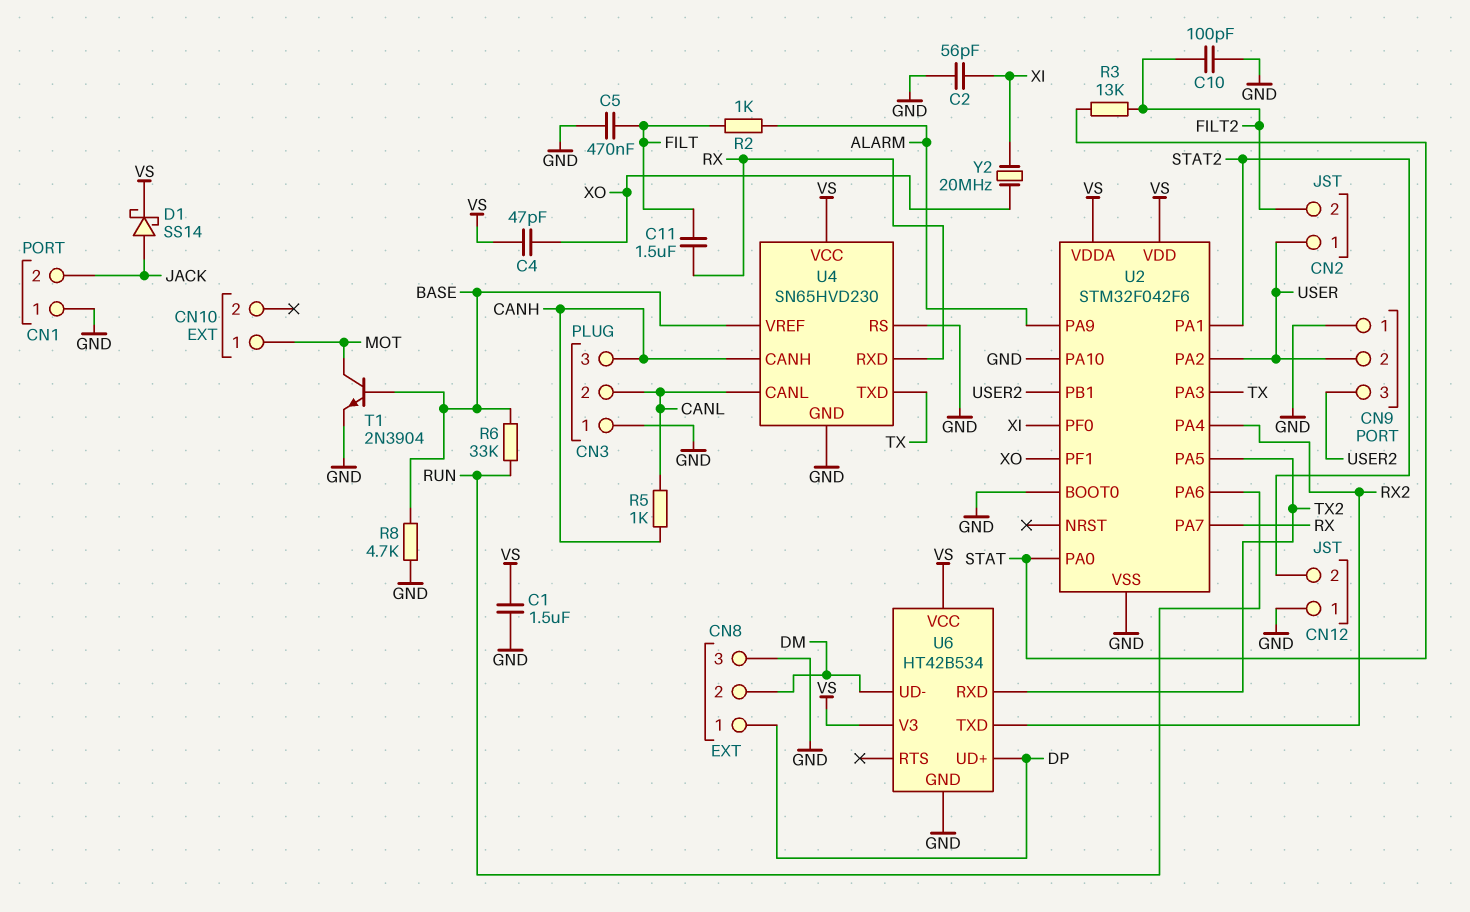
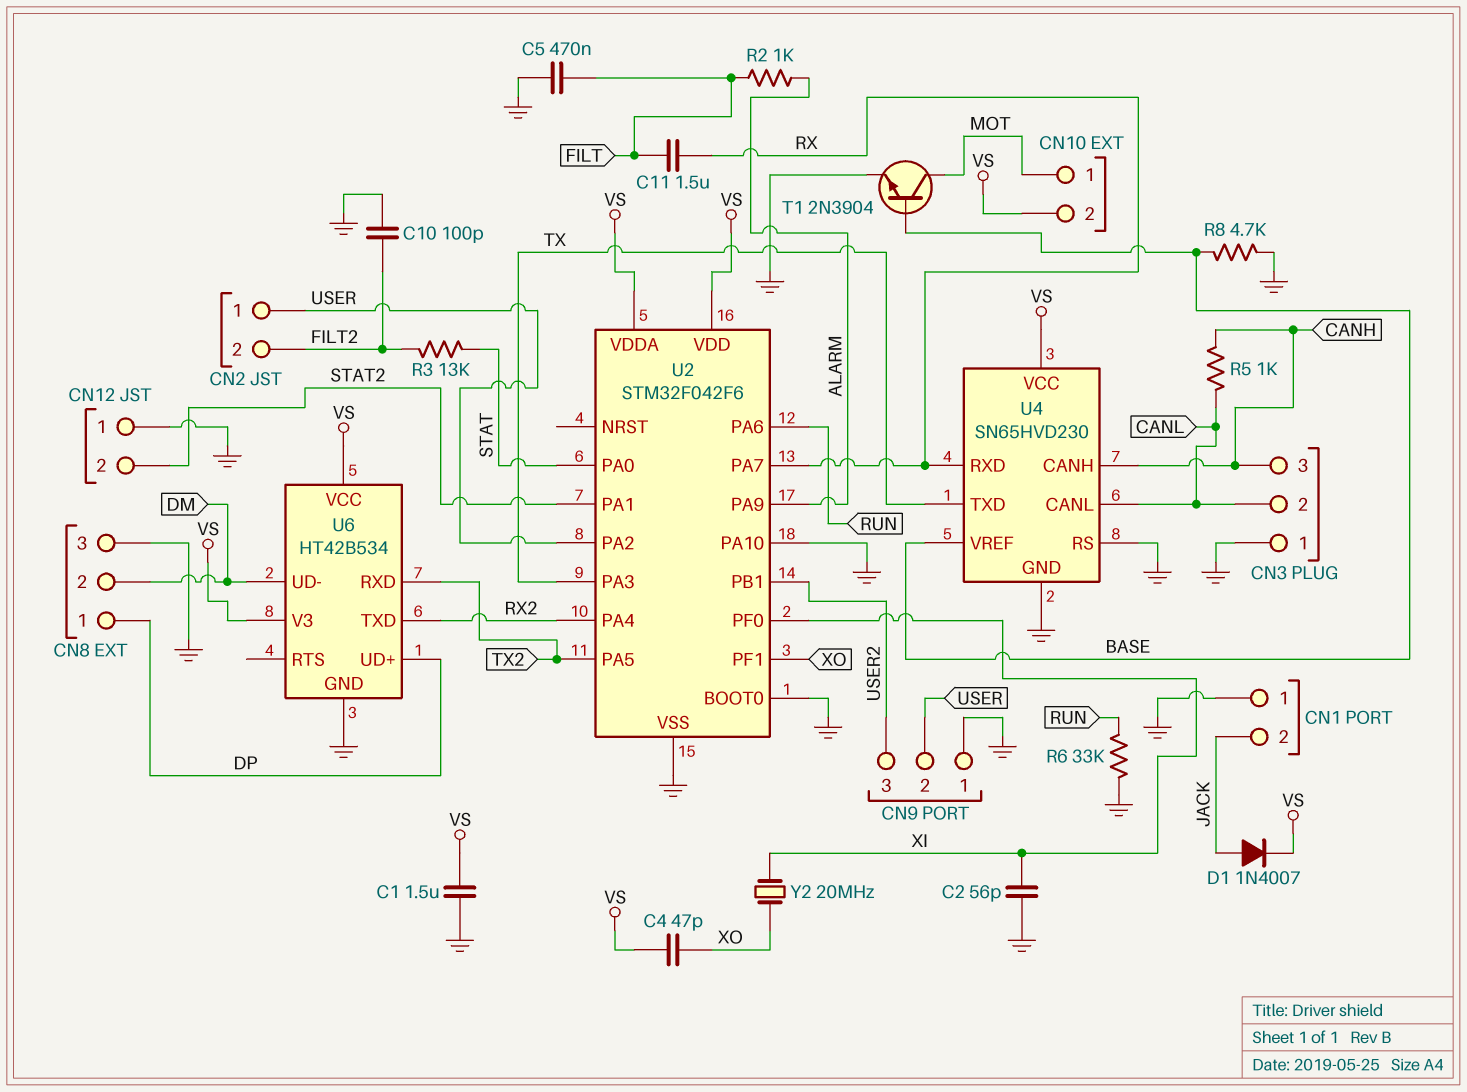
CN10 pin 2: none -> VS
D1: schottky SS14 (A JACK, K VS) -> diode 1N4007 (A JACK, K VS)
R6: 33k (BASE, RUN) -> 33k (GND, RUN)

